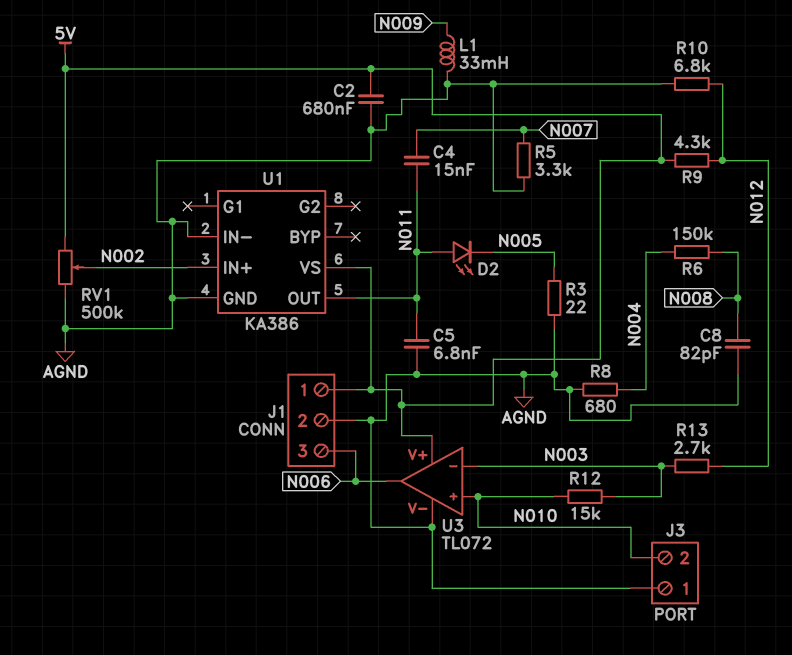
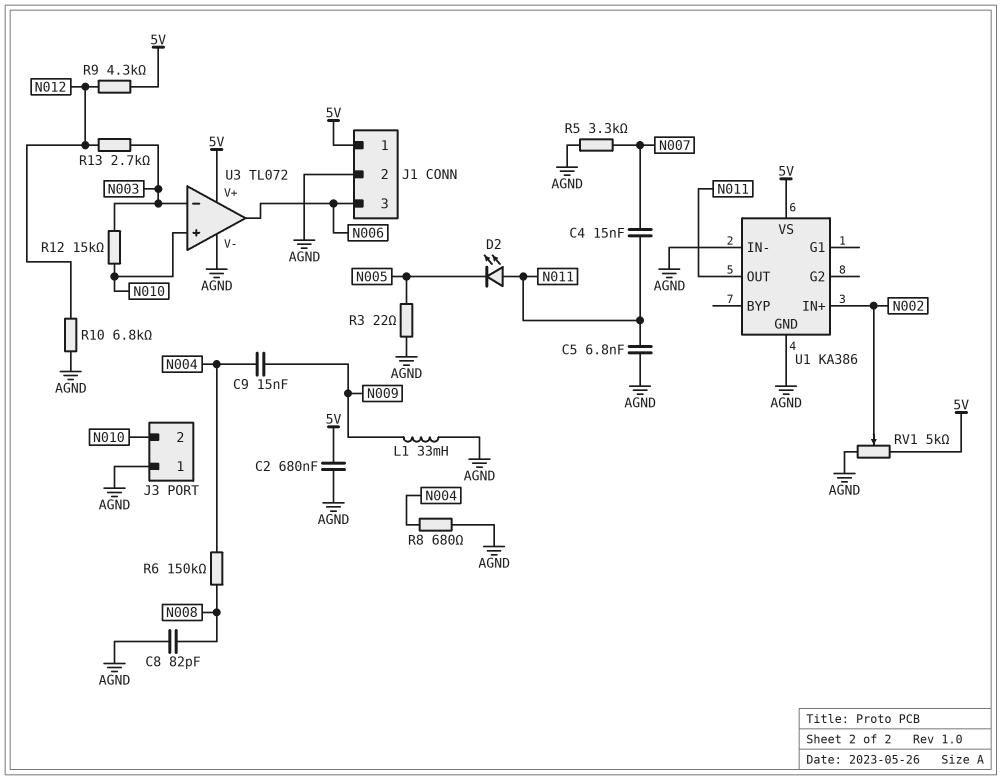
C9: none -> 15nF (N004, N009)
RV1: 500k (5V, AGND, wiper N002) -> 5k (5V, AGND, wiper N002)

